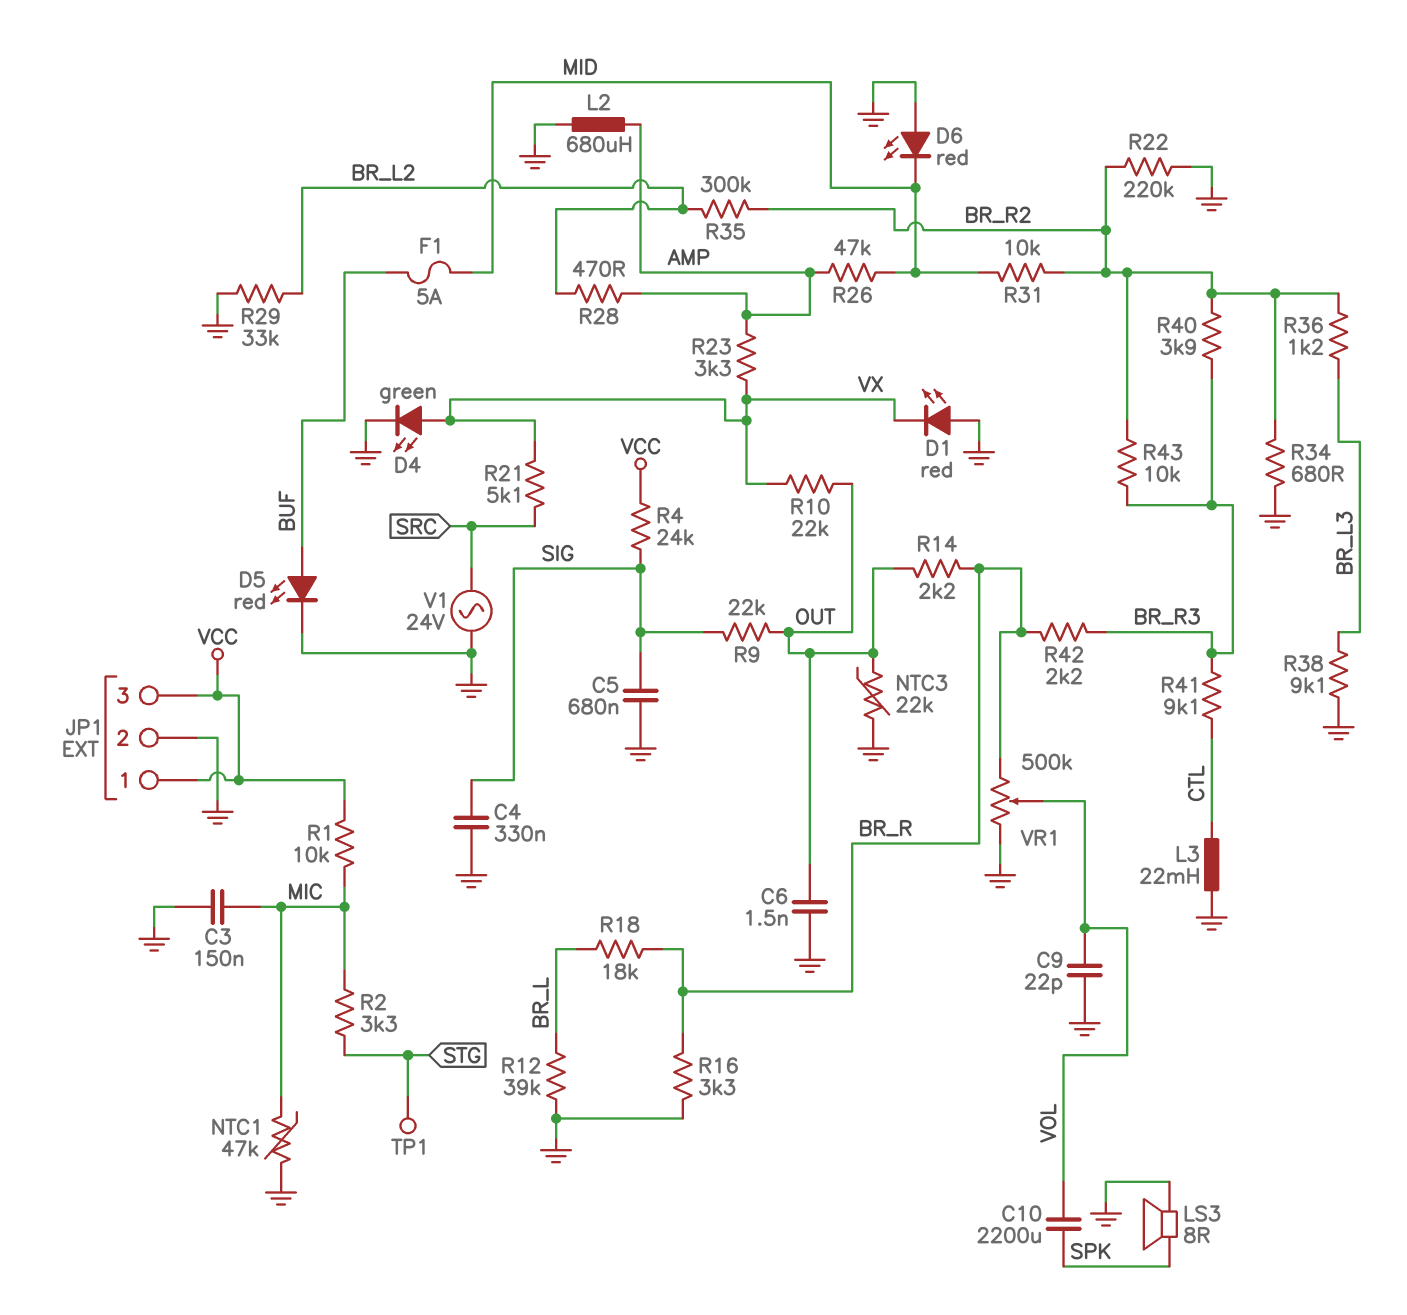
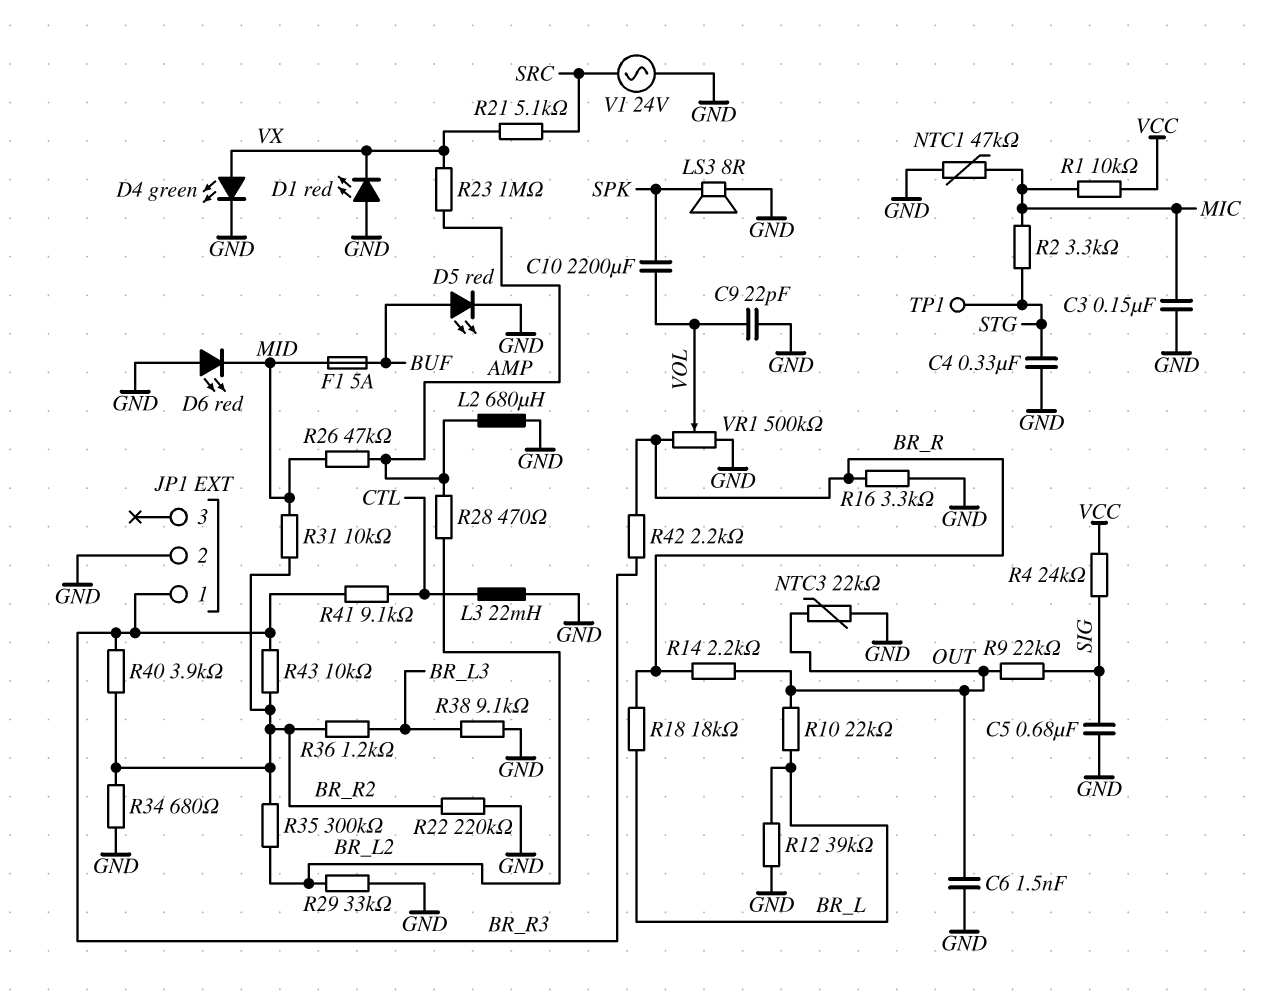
C4: 330nF (GND, SIG) -> 330nF (GND, STG)
JP1 pin 1: VCC -> BR_R3
JP1 pin 3: VCC -> none
R10: 22k (OUT, VX) -> 22k (BR_L, OUT)
R23: 3.3k (AMP, VX) -> 1M (AMP, VX)

